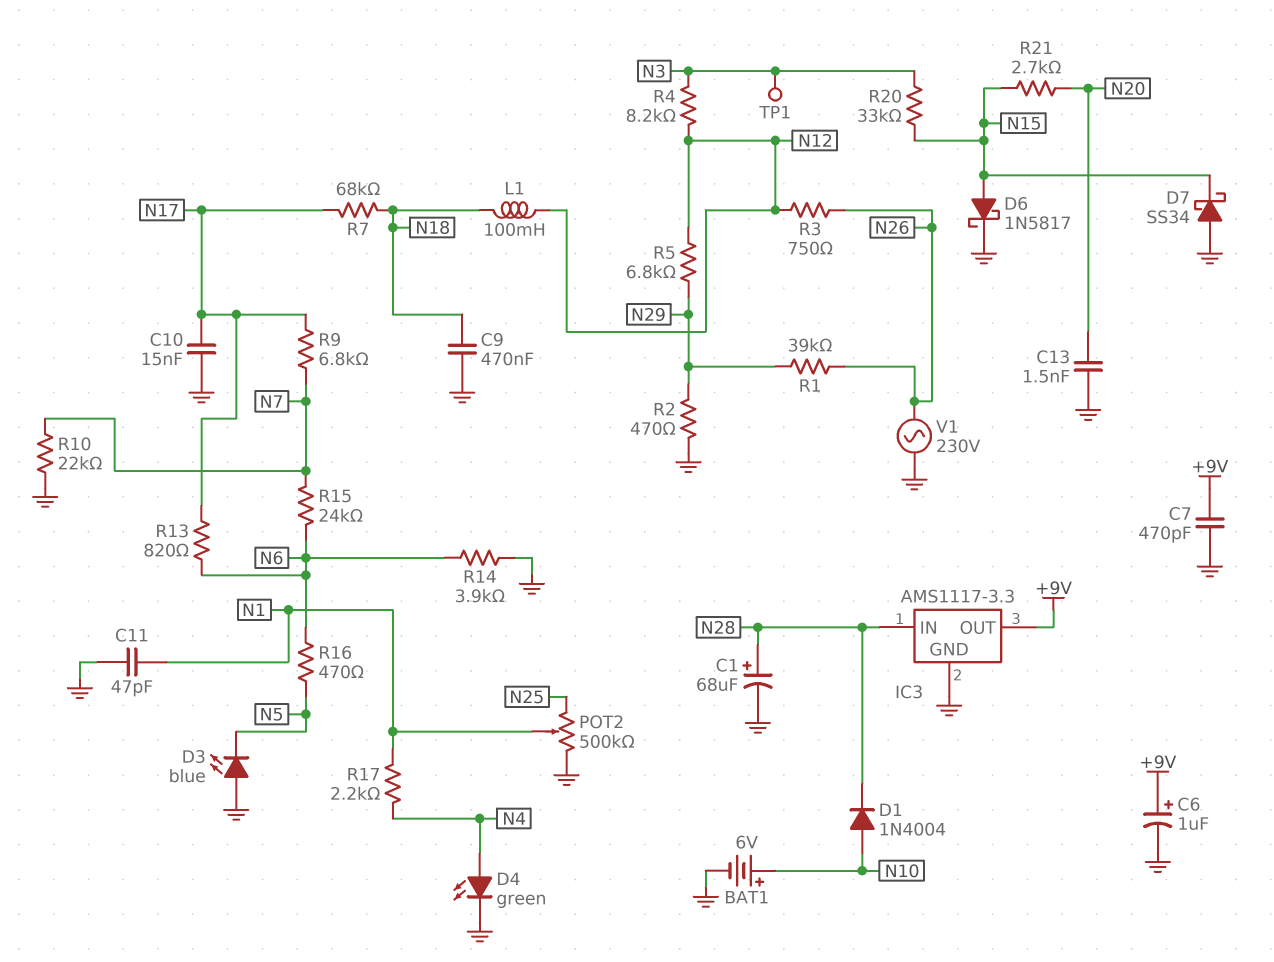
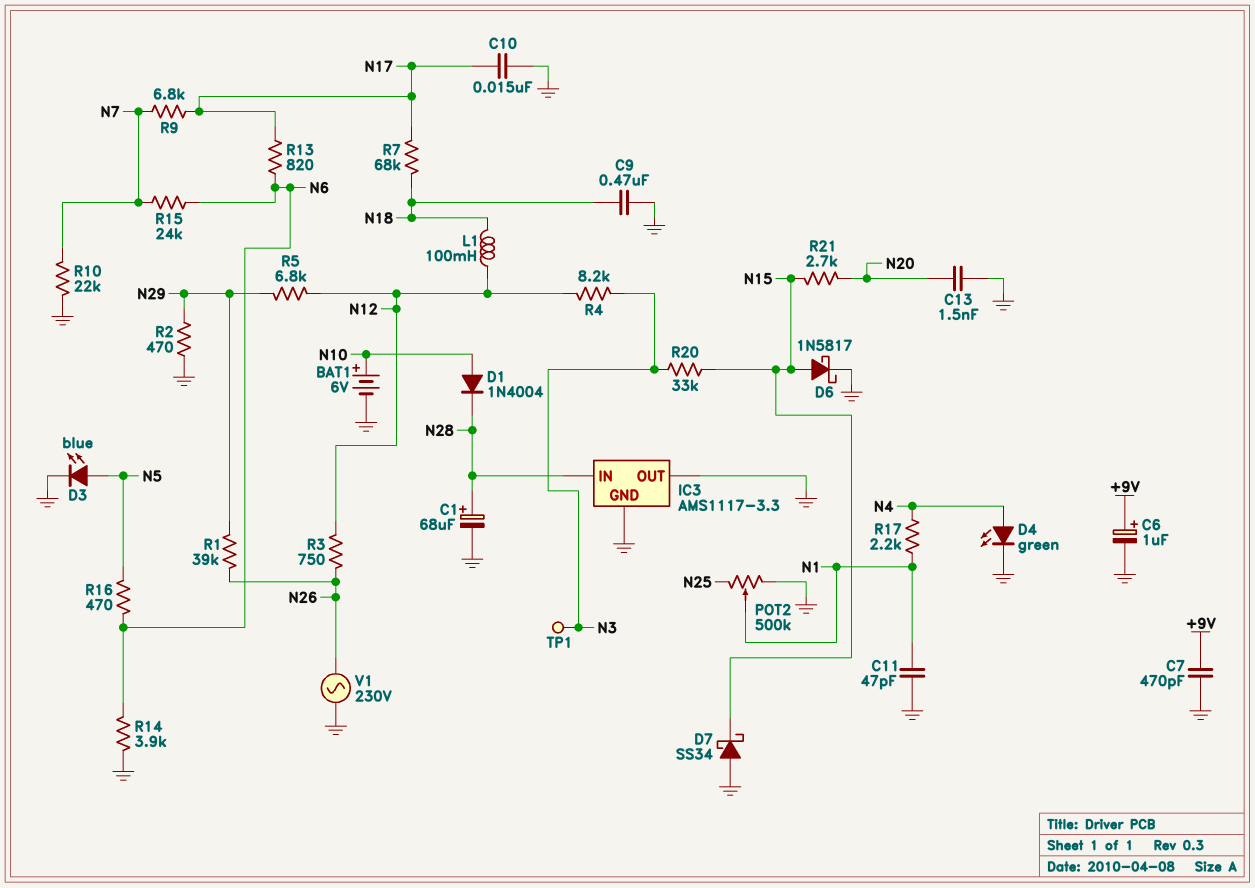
D3: LED blue (A GND, K N5) -> LED blue (A N5, K GND)
IC3 pin OUT: +9V -> GND

